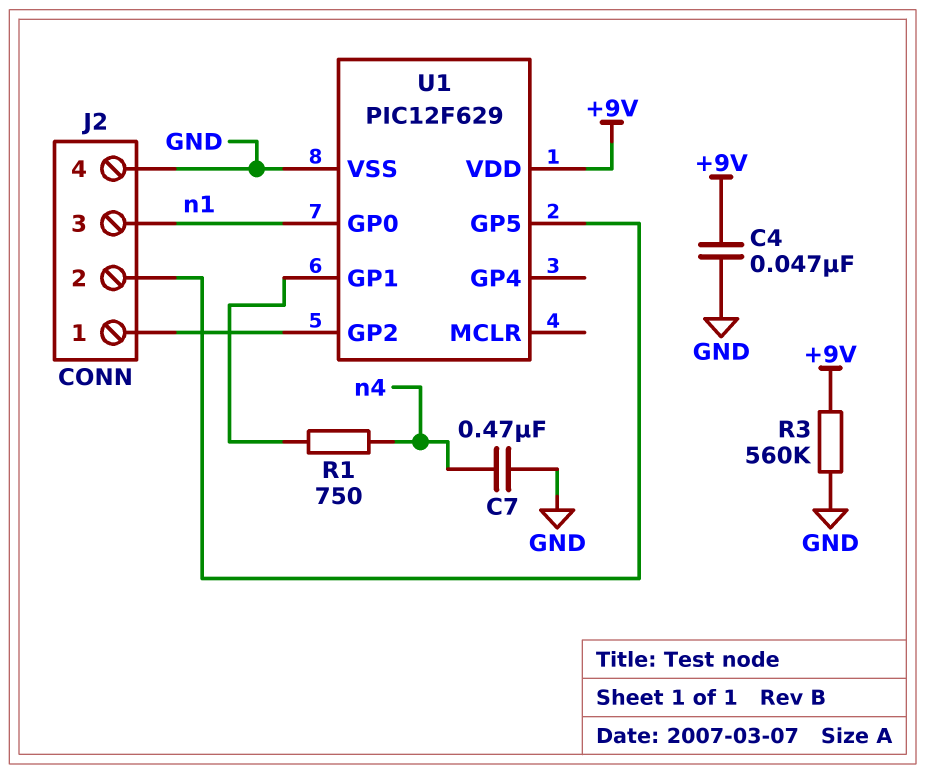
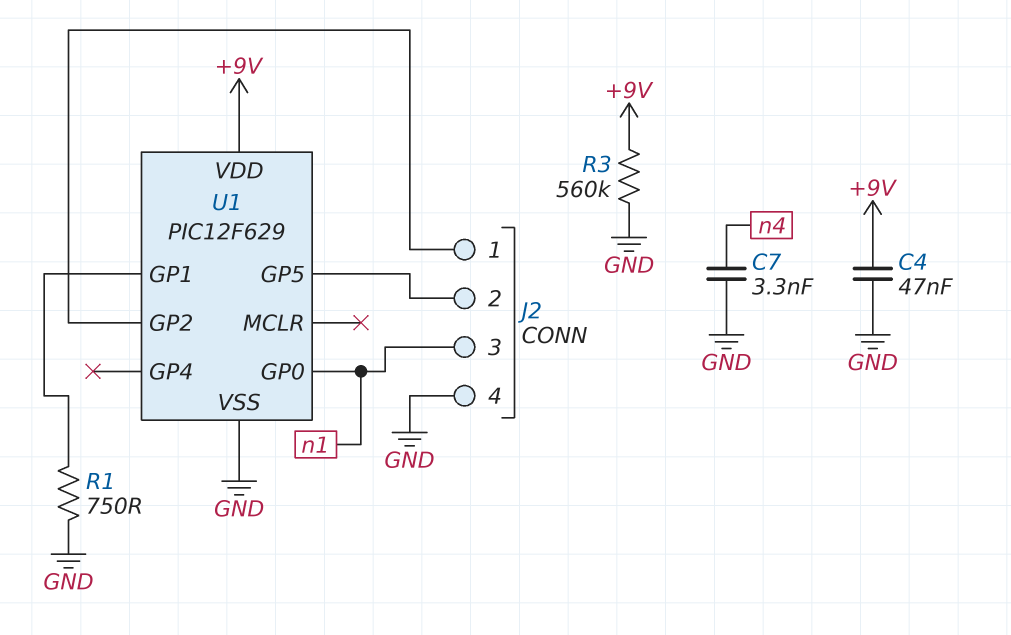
C7: 470nF (GND, n4) -> 3.3nF (GND, n4)
R1: 750 (U1/GP1, n4) -> 750 (GND, U1/GP1)

